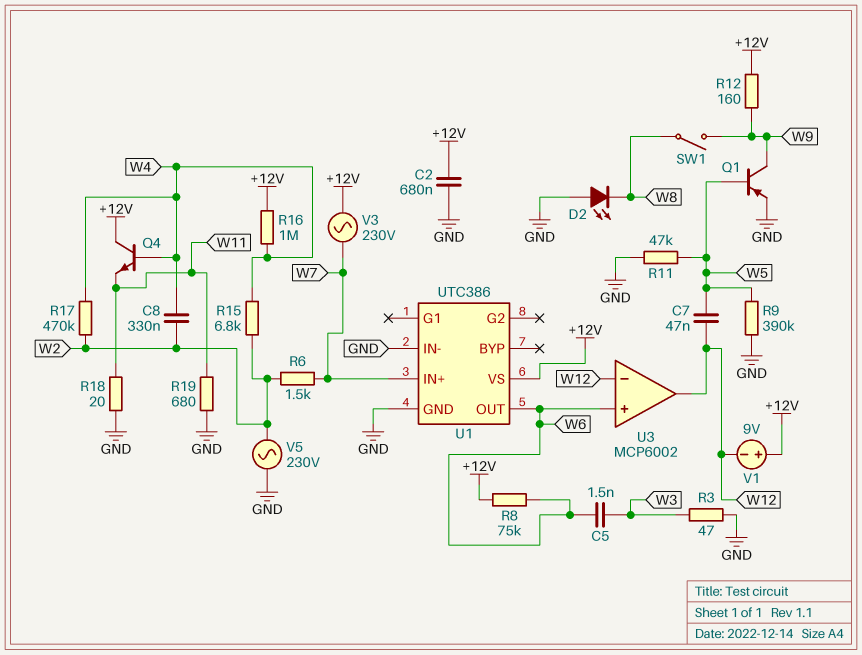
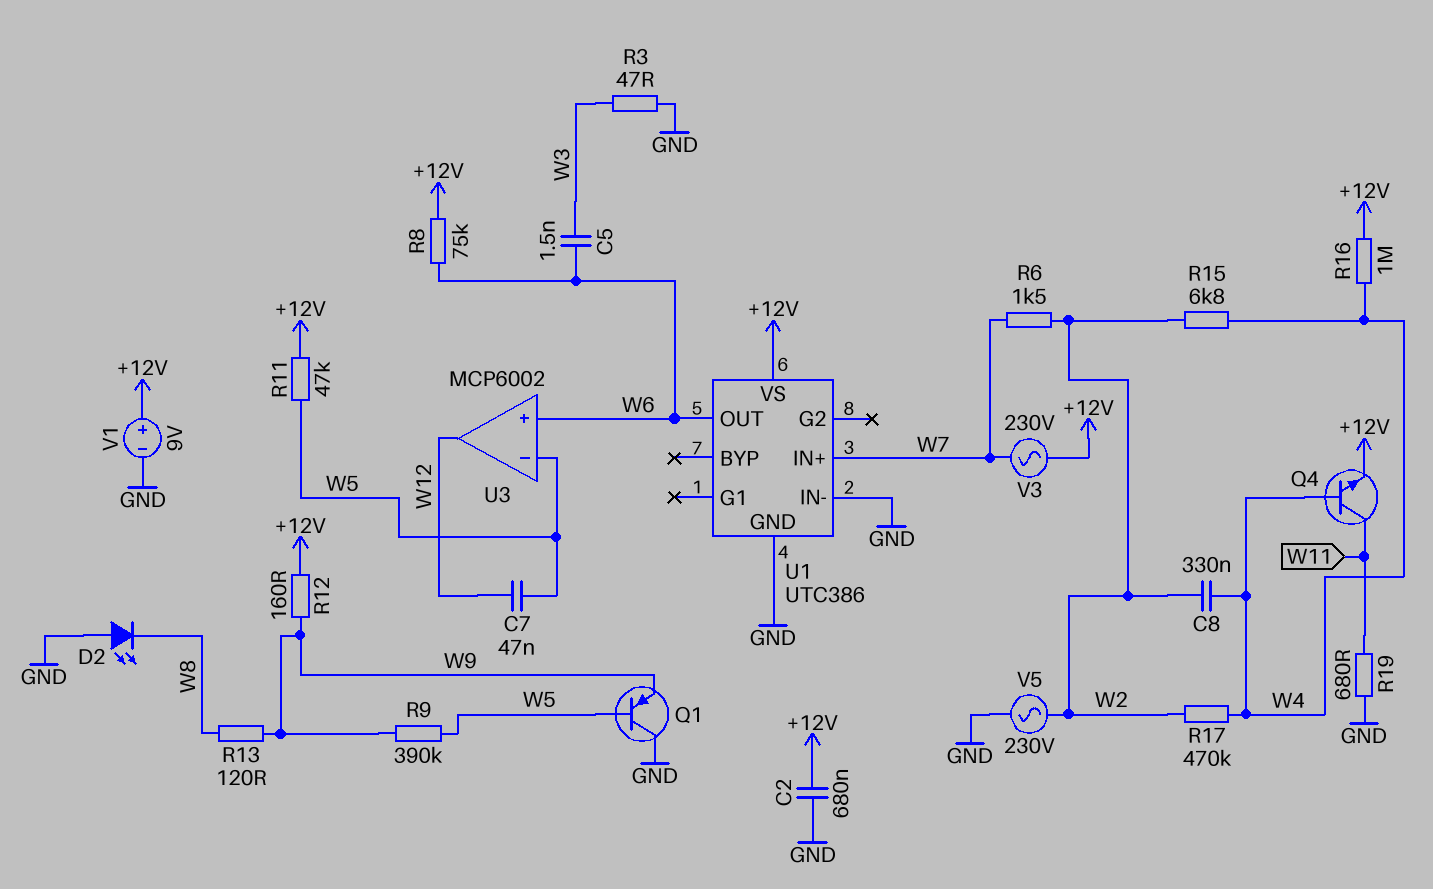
Q1: PNP (B W5, C W9, E GND) -> PNP (B W5, C GND, E W9)
Q4: NPN (B W4, C +12V, E W11) -> NPN (B W4, C W11, E +12V)
R9: 390k (GND, W5) -> 390k (W5, W9)
R11: 47k (GND, W5) -> 47k (+12V, W5)
R13: none -> 120 (W8, W9)
R18: 20 (GND, W11) -> none
SW1: switch (W8, W9) -> none
U3 pin in-: W12 -> W5
V1: 9V (plus +12V, minus W12) -> 9V (plus +12V, minus GND)

